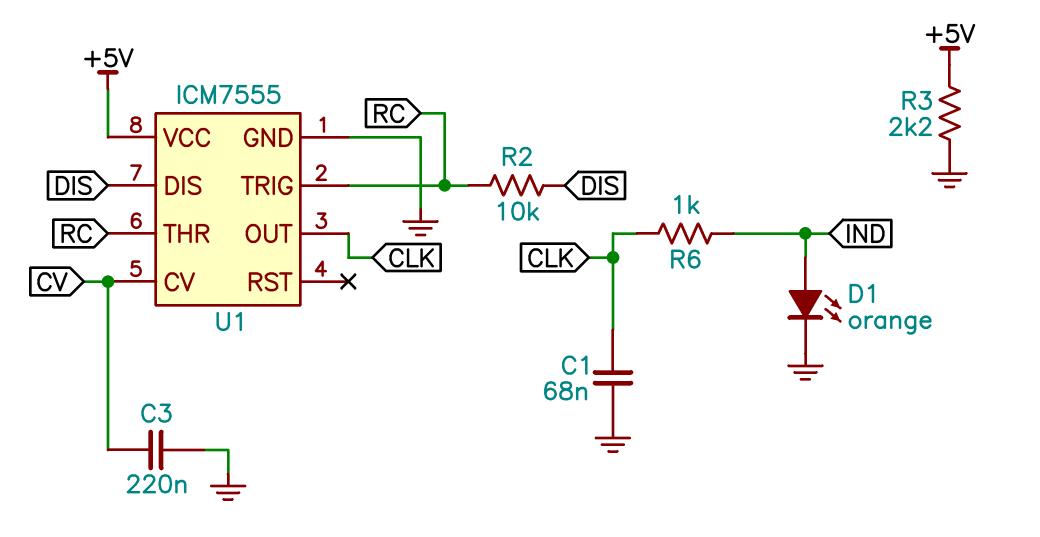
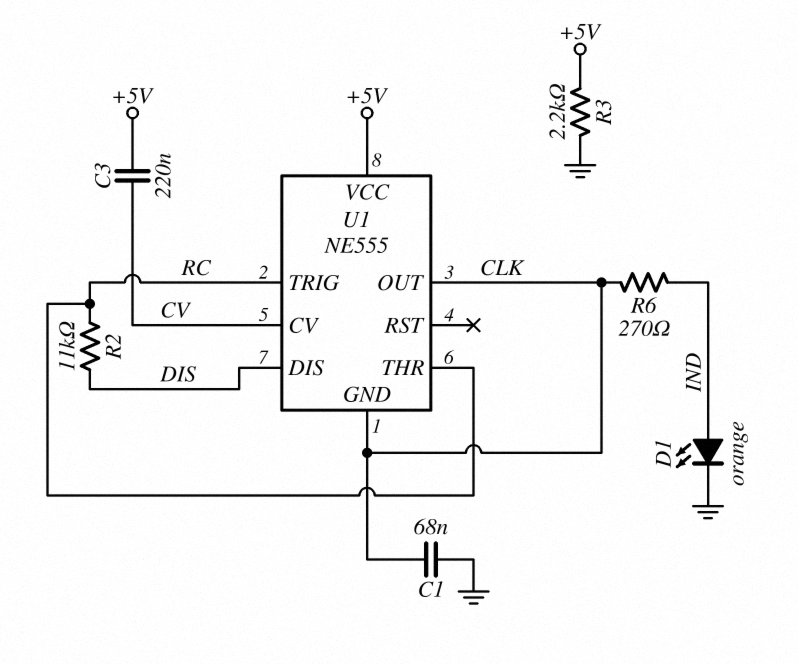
C3: 220nF (CV, GND) -> 220nF (+5V, CV)
R2: 10k (DIS, RC) -> 11k (DIS, RC)
R6: 1k (CLK, IND) -> 270 (CLK, IND)
U1: ICM7555 -> NE555
U1 pin GND: GND -> CLK

